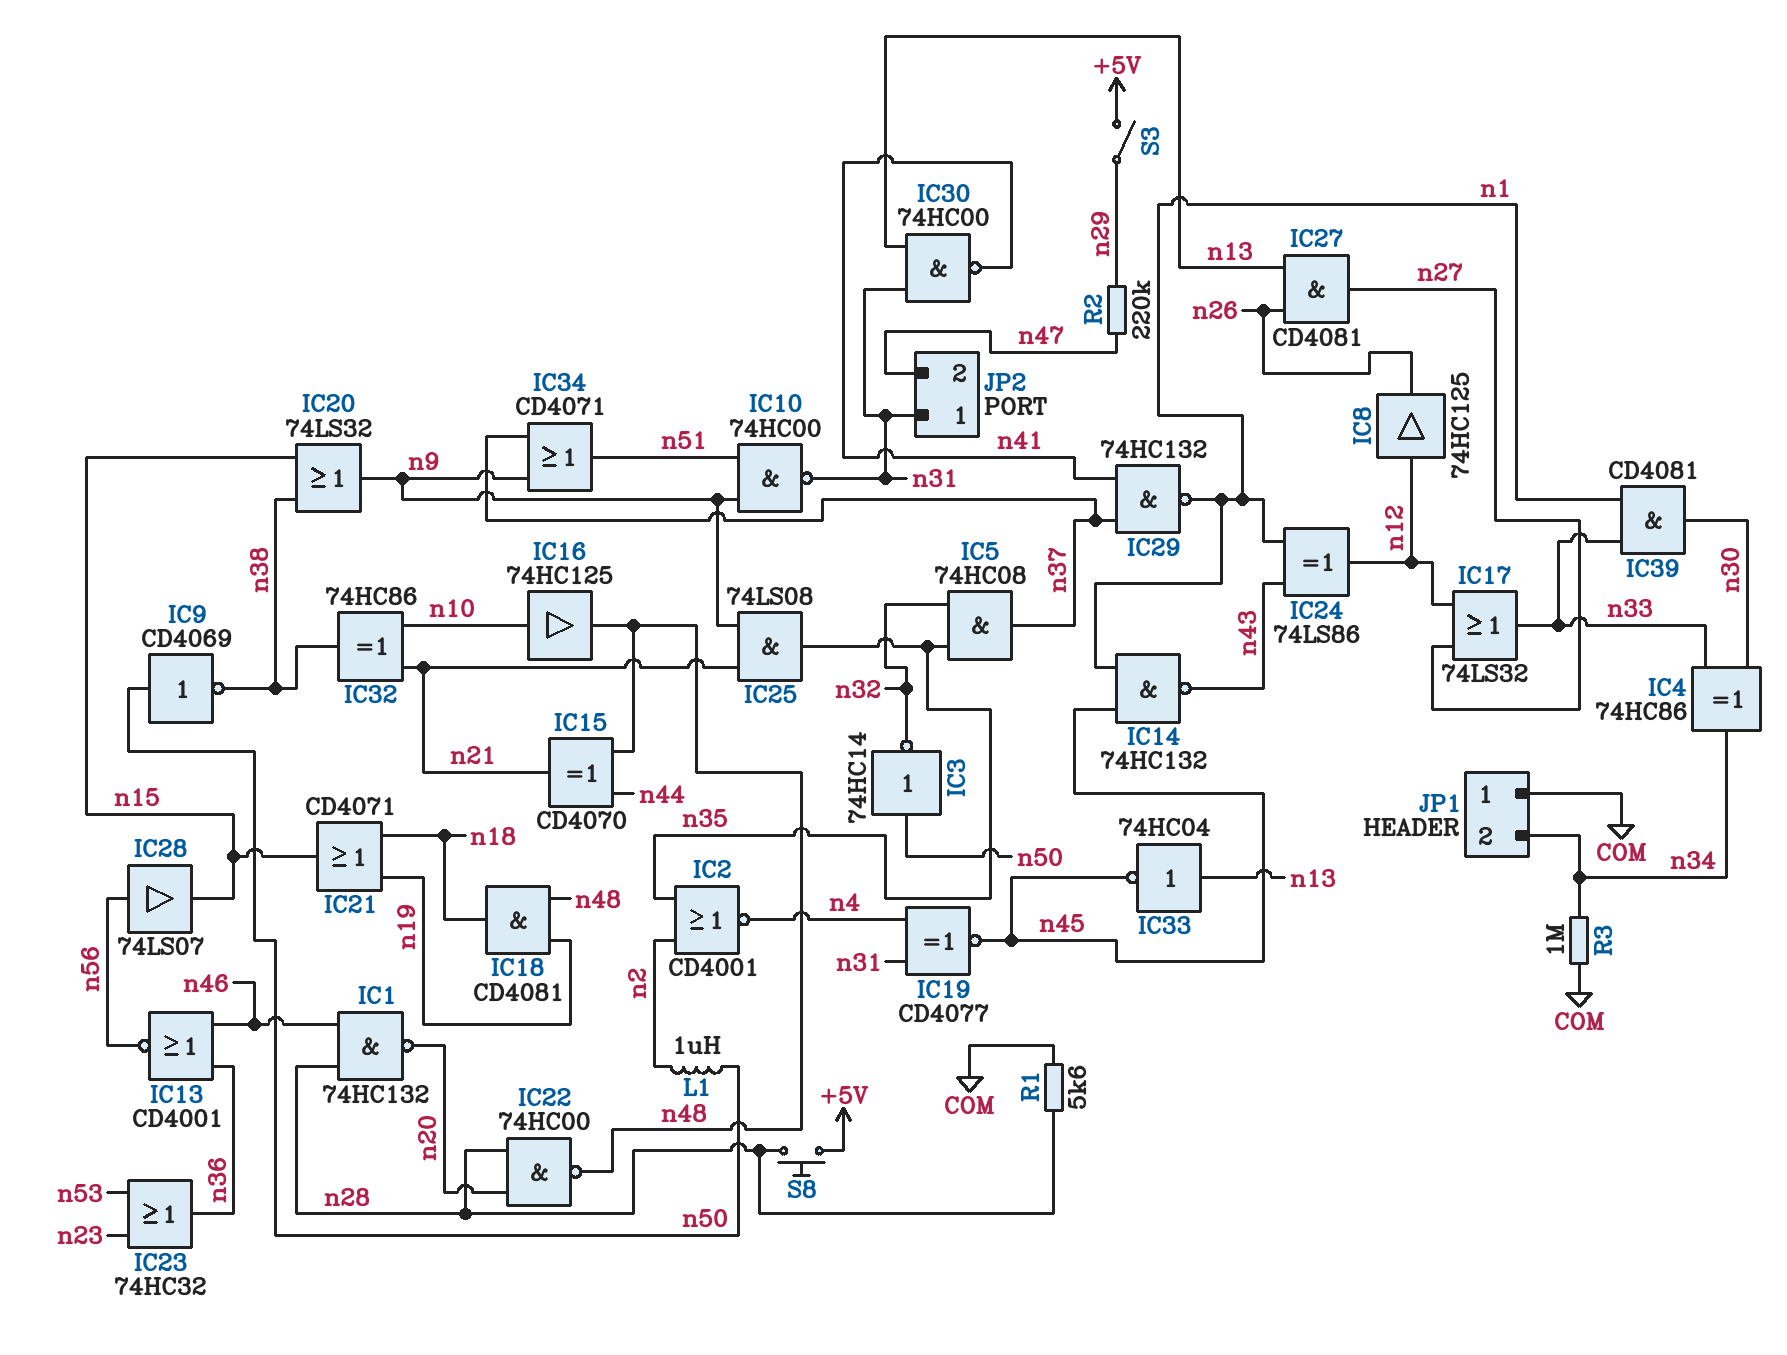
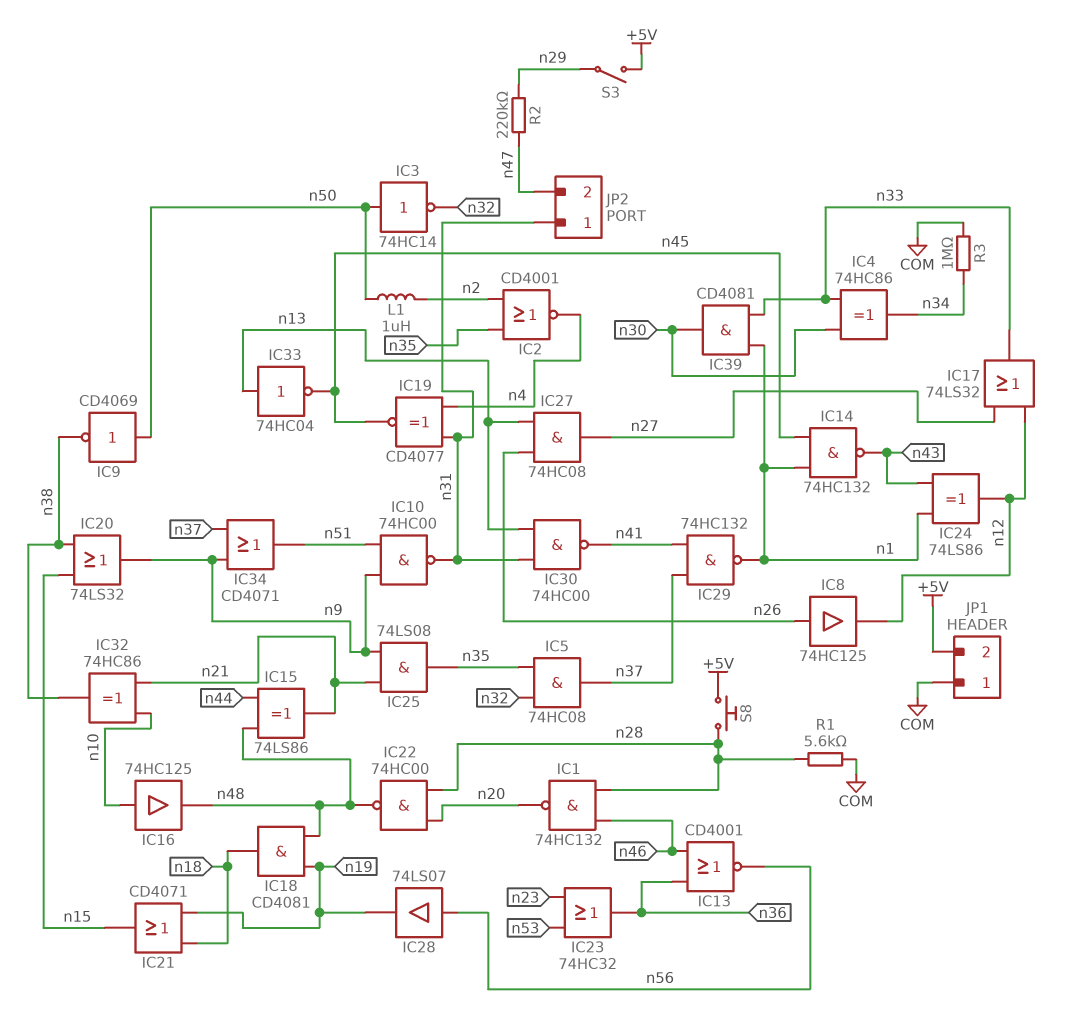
IC8: buffer 74HC125 (in n12, out n26) -> buffer 74HC125 (in n26, out n12)
IC15: XOR CD4070 (in n44, in n48, out n21) -> XOR 74LS86 (in n44, in n48, out n21)
IC27: AND CD4081 (in n13, in n26, out n27) -> AND 74HC08 (in n13, in n26, out n27)
IC28: buffer 74LS07 (in n56, out n15) -> buffer 74LS07 (in n56, out n19)
JP1 pin 2: n34 -> +5V

